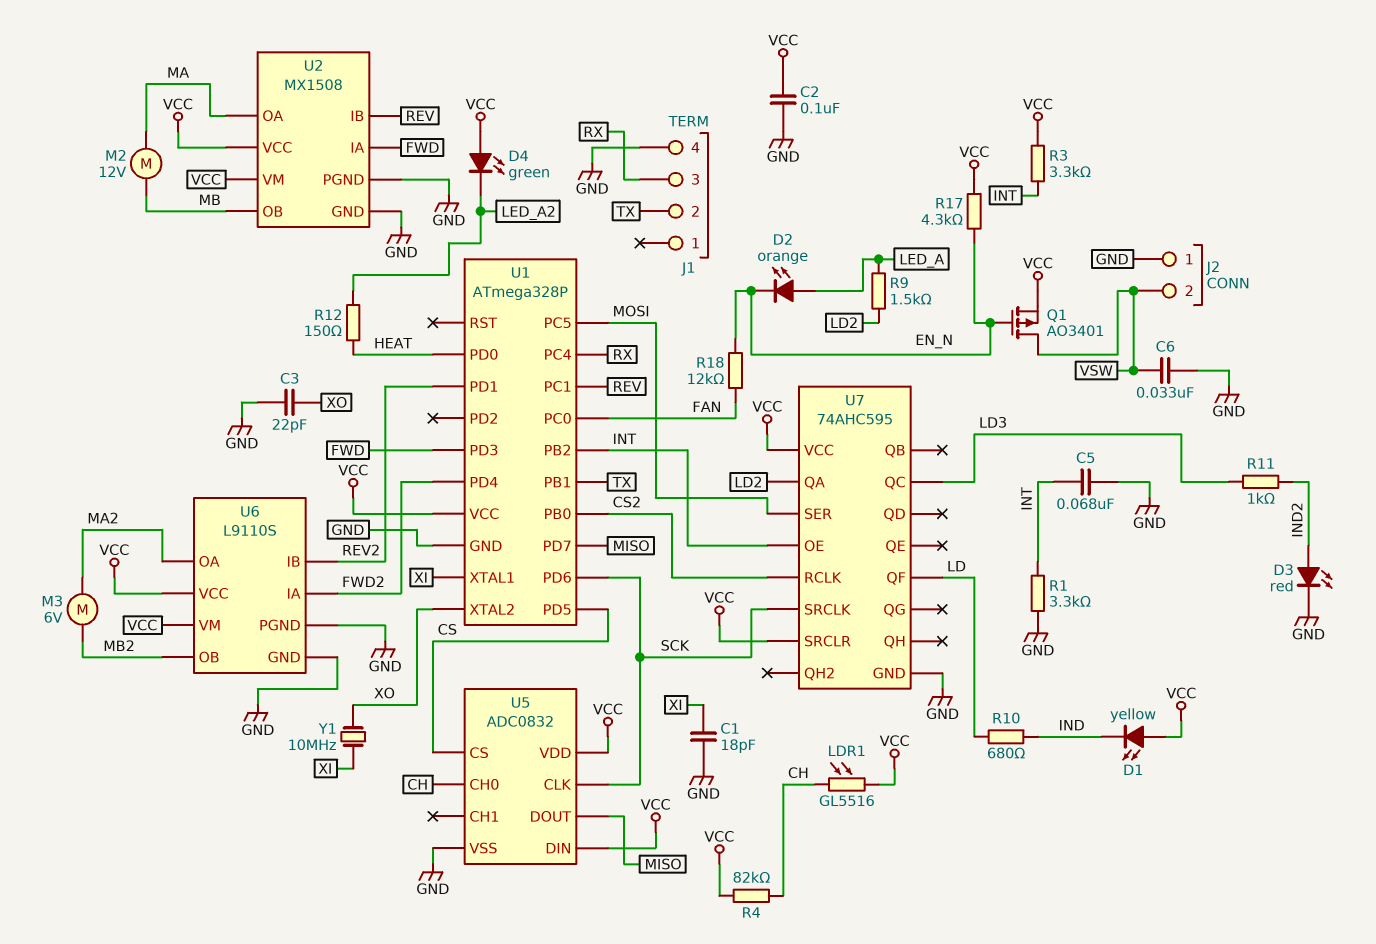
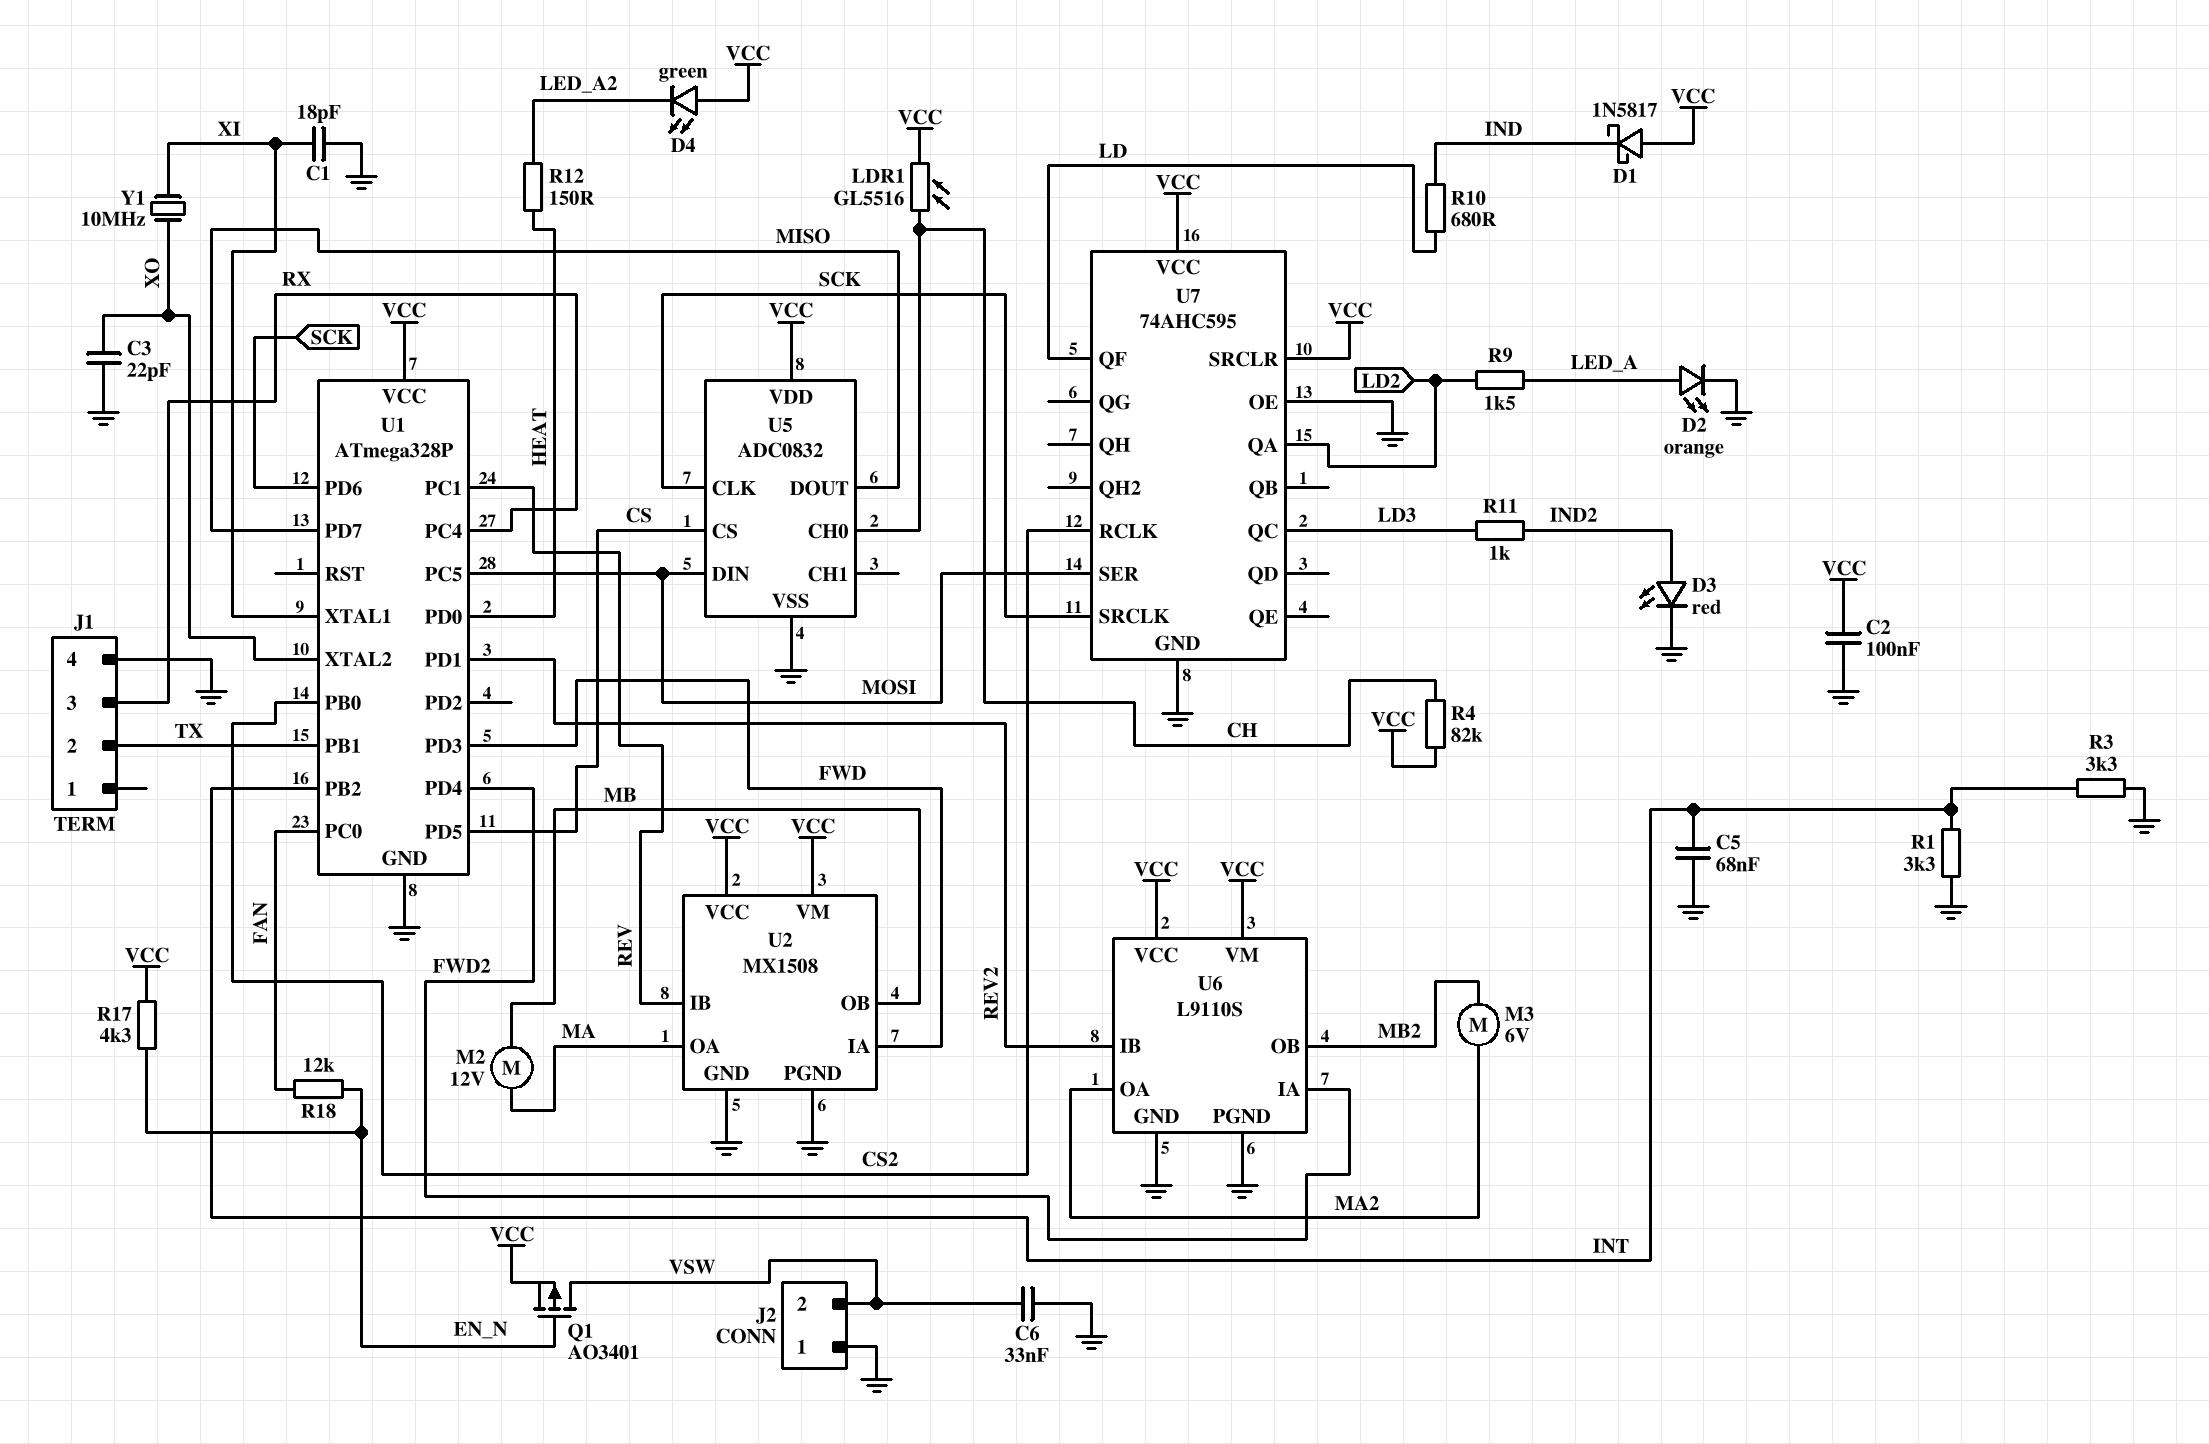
D1: LED yellow (A VCC, K IND) -> schottky 1N5817 (A VCC, K IND)
D2: LED orange (A LED_A, K EN_N) -> LED orange (A LED_A, K GND)
R3: 3.3k (INT, VCC) -> 3.3k (GND, INT)
U5 pin DIN: VCC -> MOSI
U7 pin OE: INT -> GND

